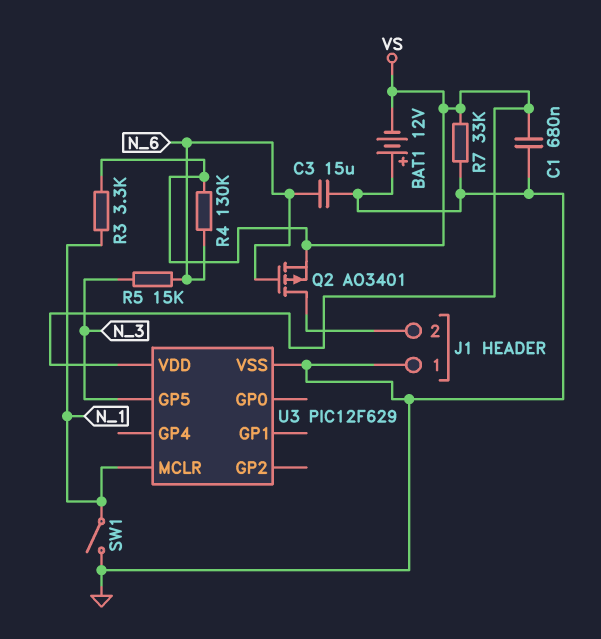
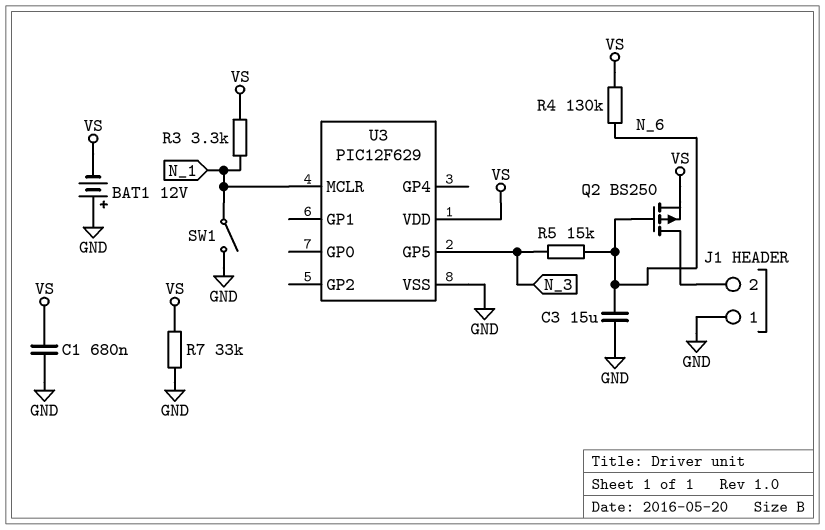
Q2: PMOS AO3401 (G N_6, D J1/2, S VS) -> PMOS BS250 (G N_6, D J1/2, S VS)

